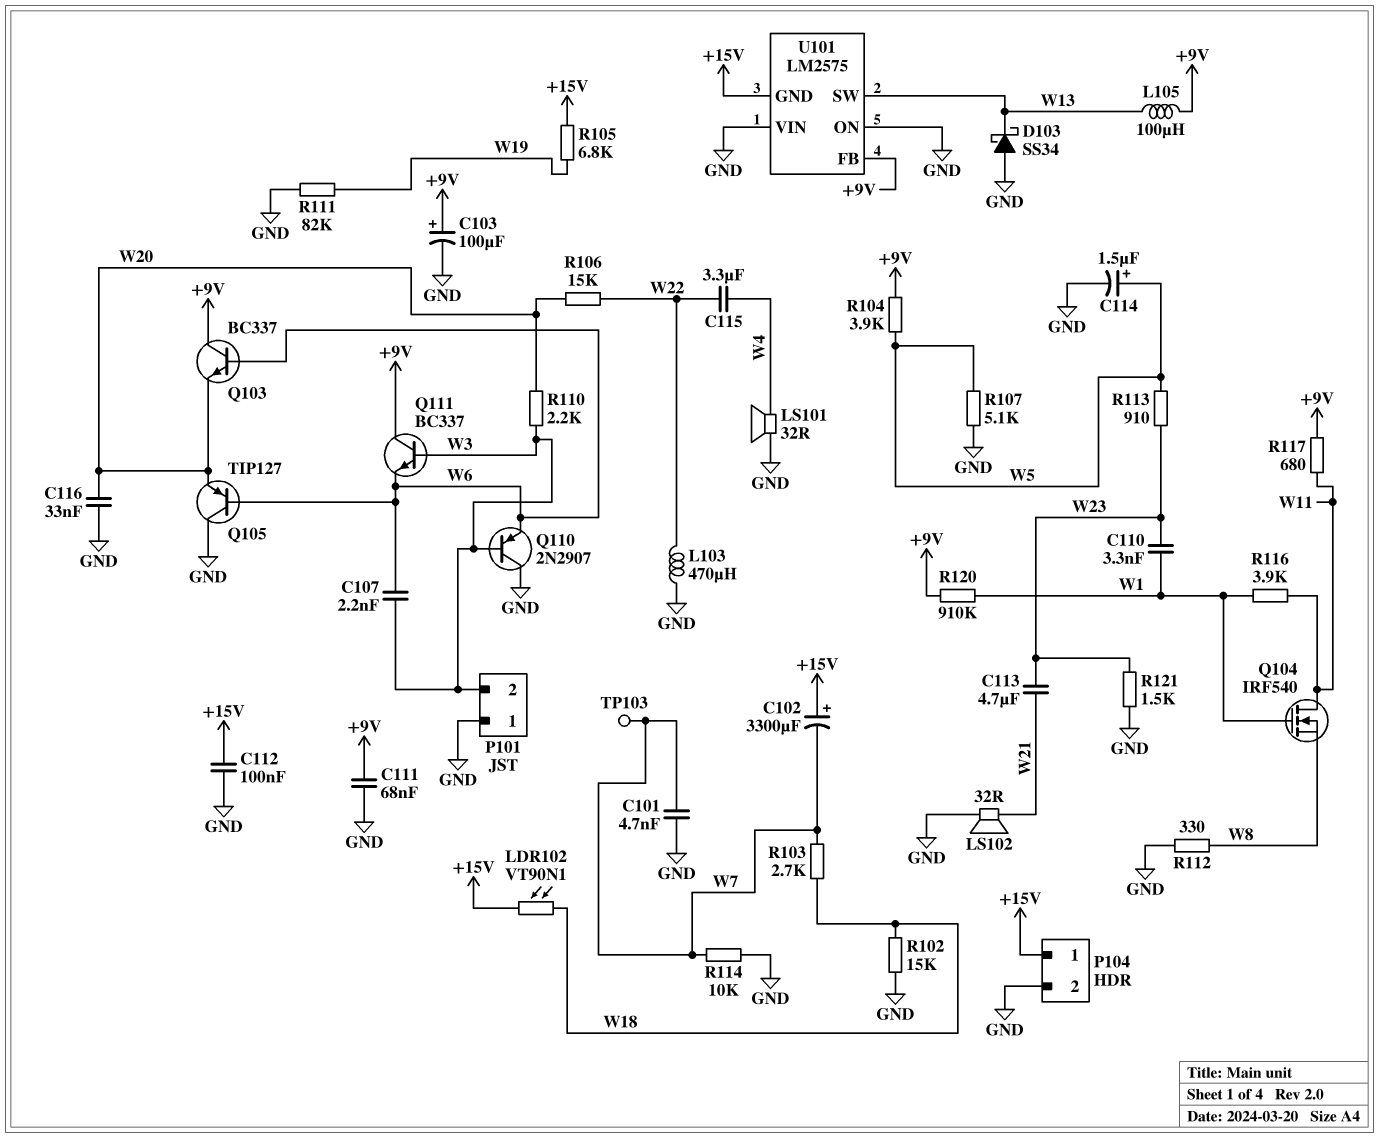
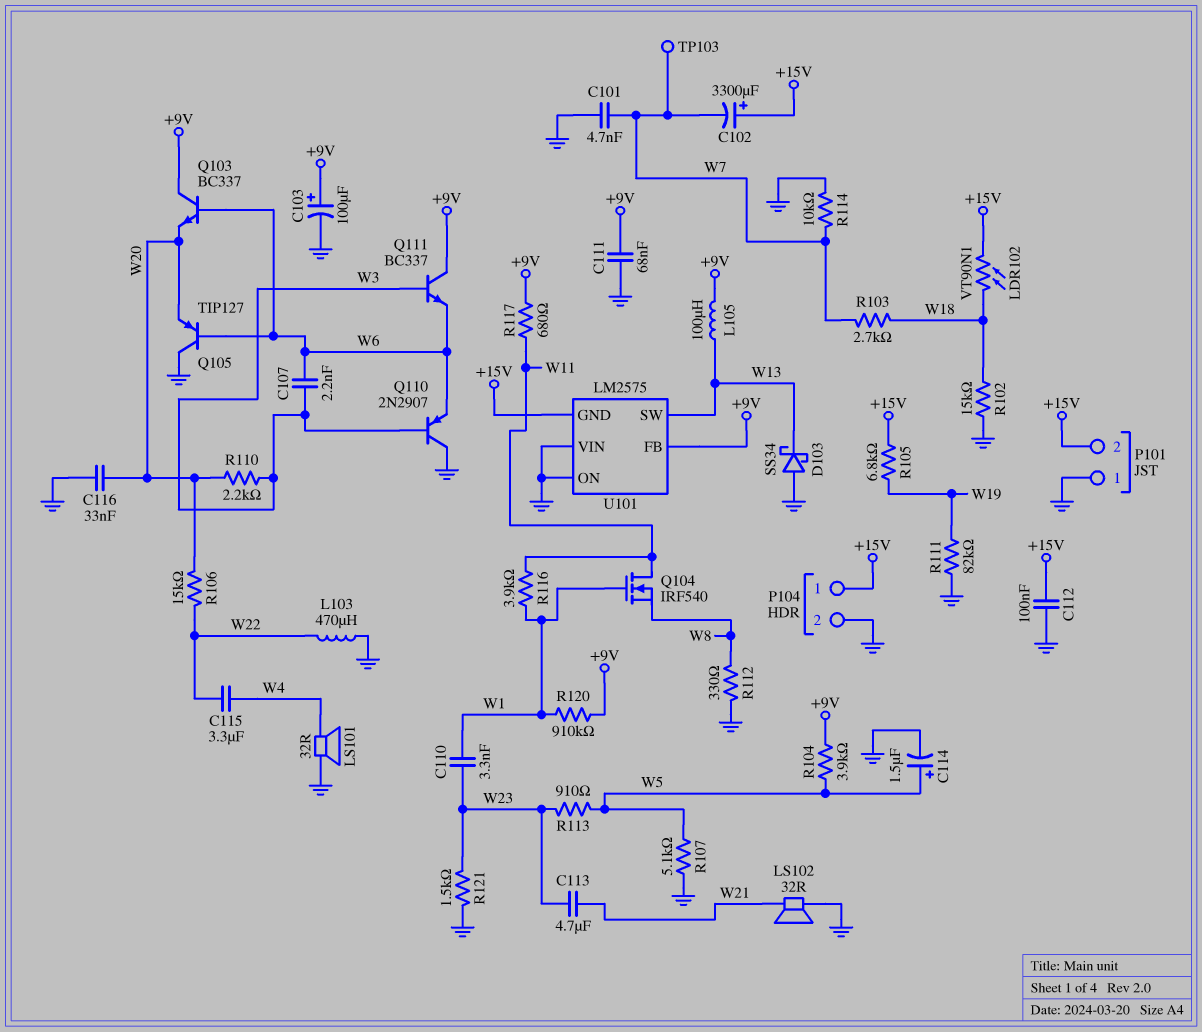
P101 pin 2: W3 -> +15V

